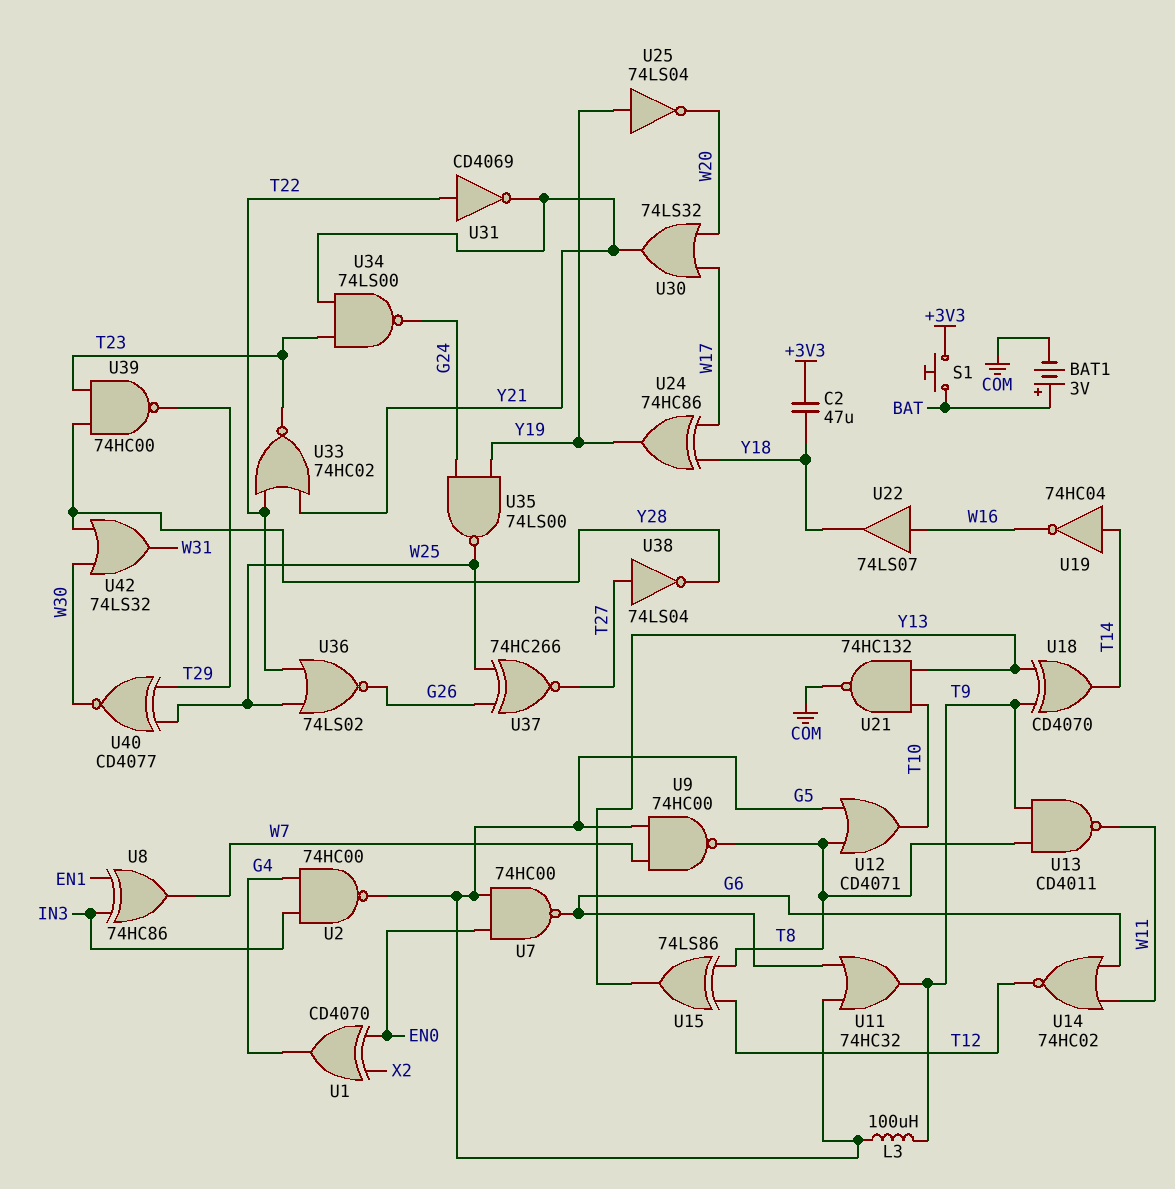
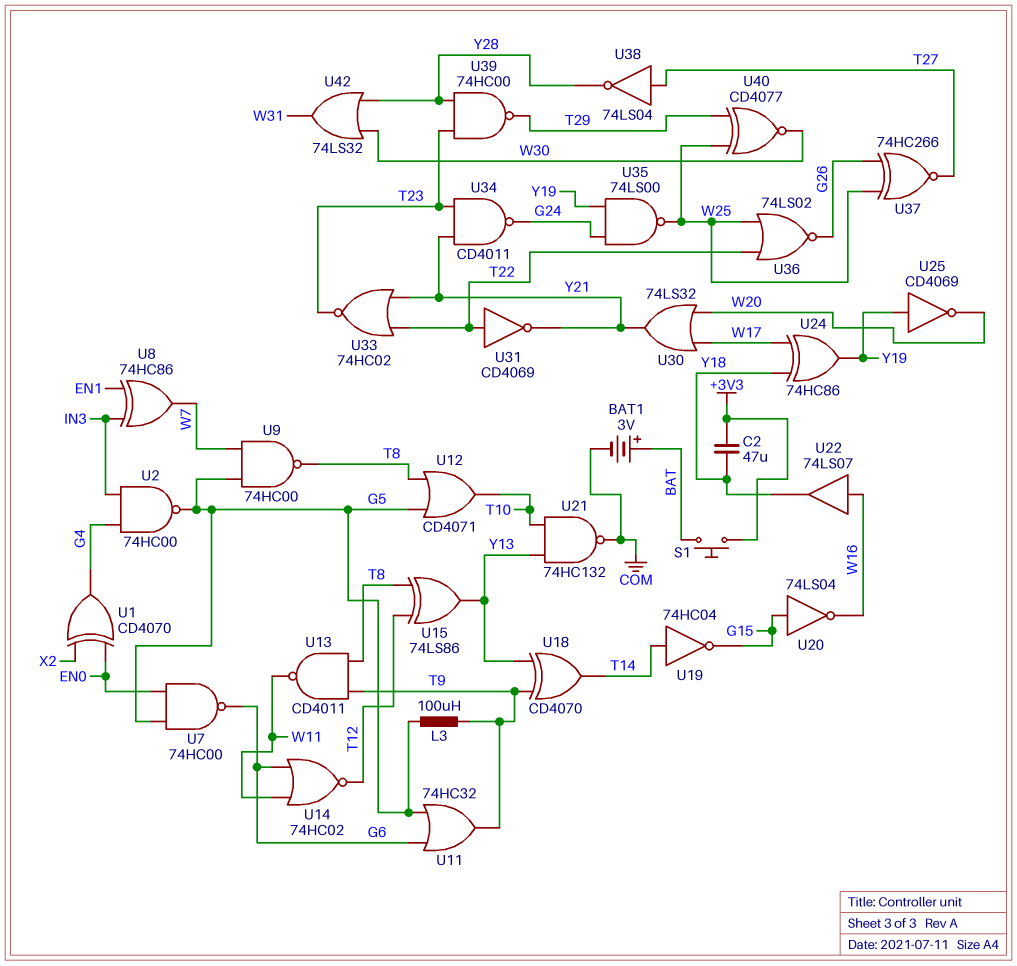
U19: NOT 74HC04 (in T14, out W16) -> NOT 74HC04 (in T14, out G15)
U20: none -> NOT 74LS04 (in G15, out W16)
U25: NOT 74LS04 (in Y19, out W20) -> NOT CD4069 (in Y19, out W20)
U34: NAND 74LS00 (in T23, in Y21, out G24) -> NAND CD4011 (in T23, in Y21, out G24)

